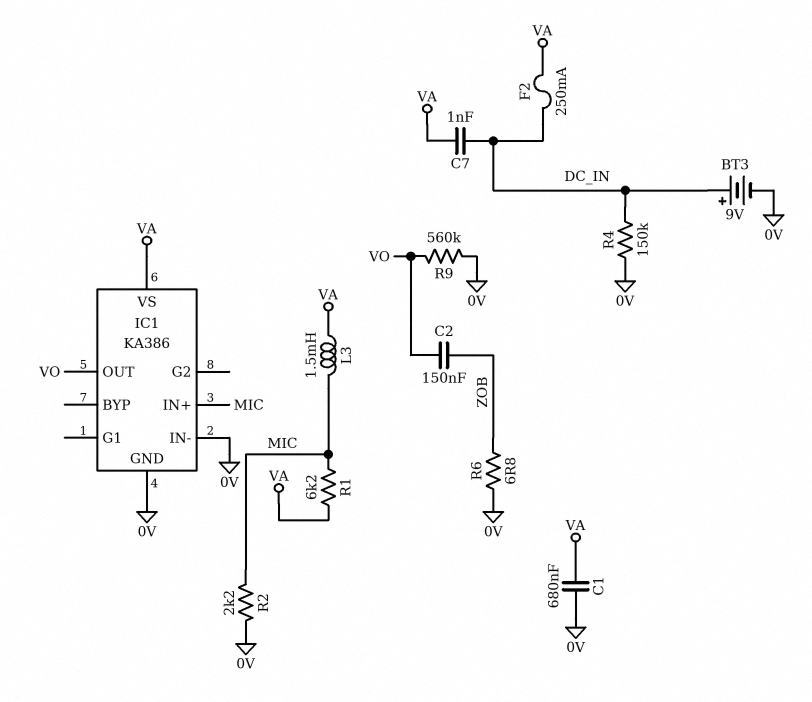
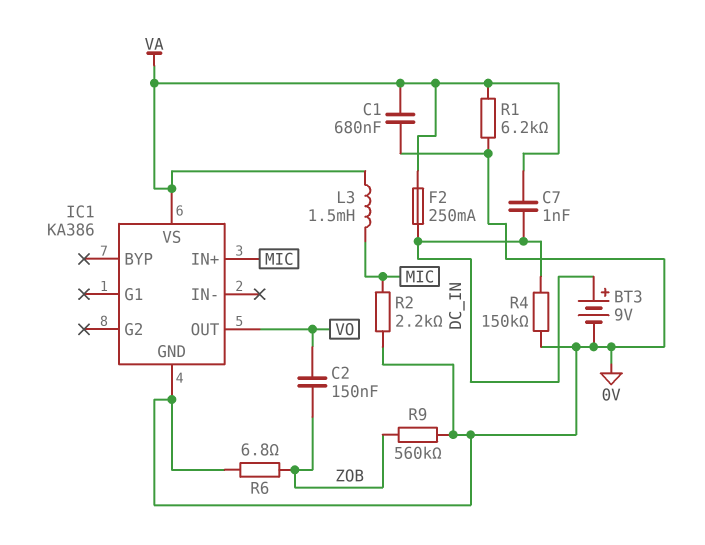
IC1 pin IN-: 0V -> none
R1: 6.2k (MIC, VA) -> 6.2k (0V, VA)
R9: 560k (0V, VO) -> 560k (0V, ZOB)

